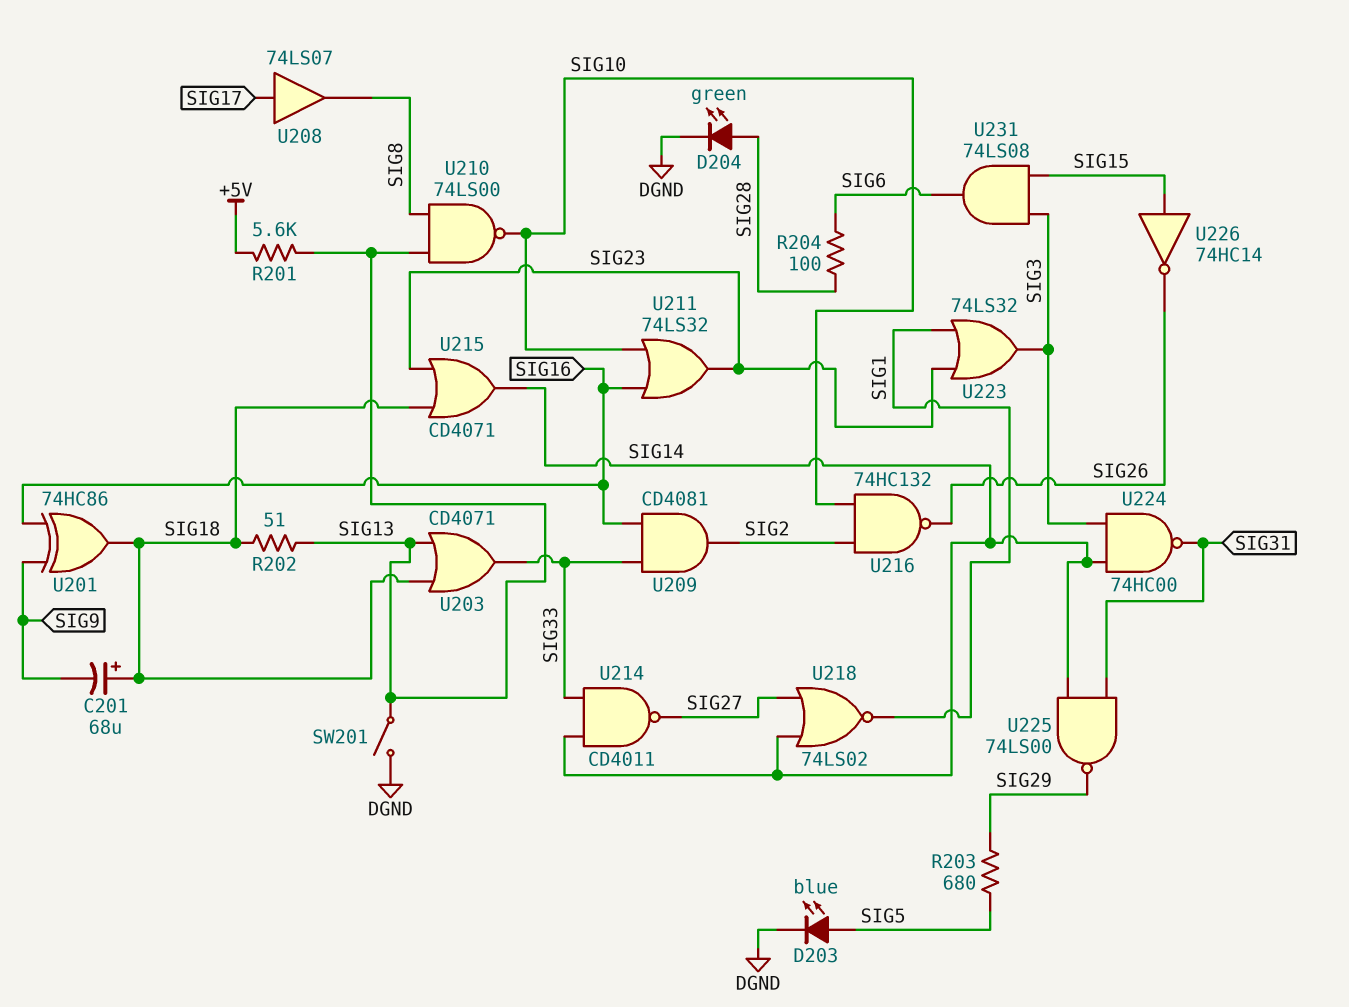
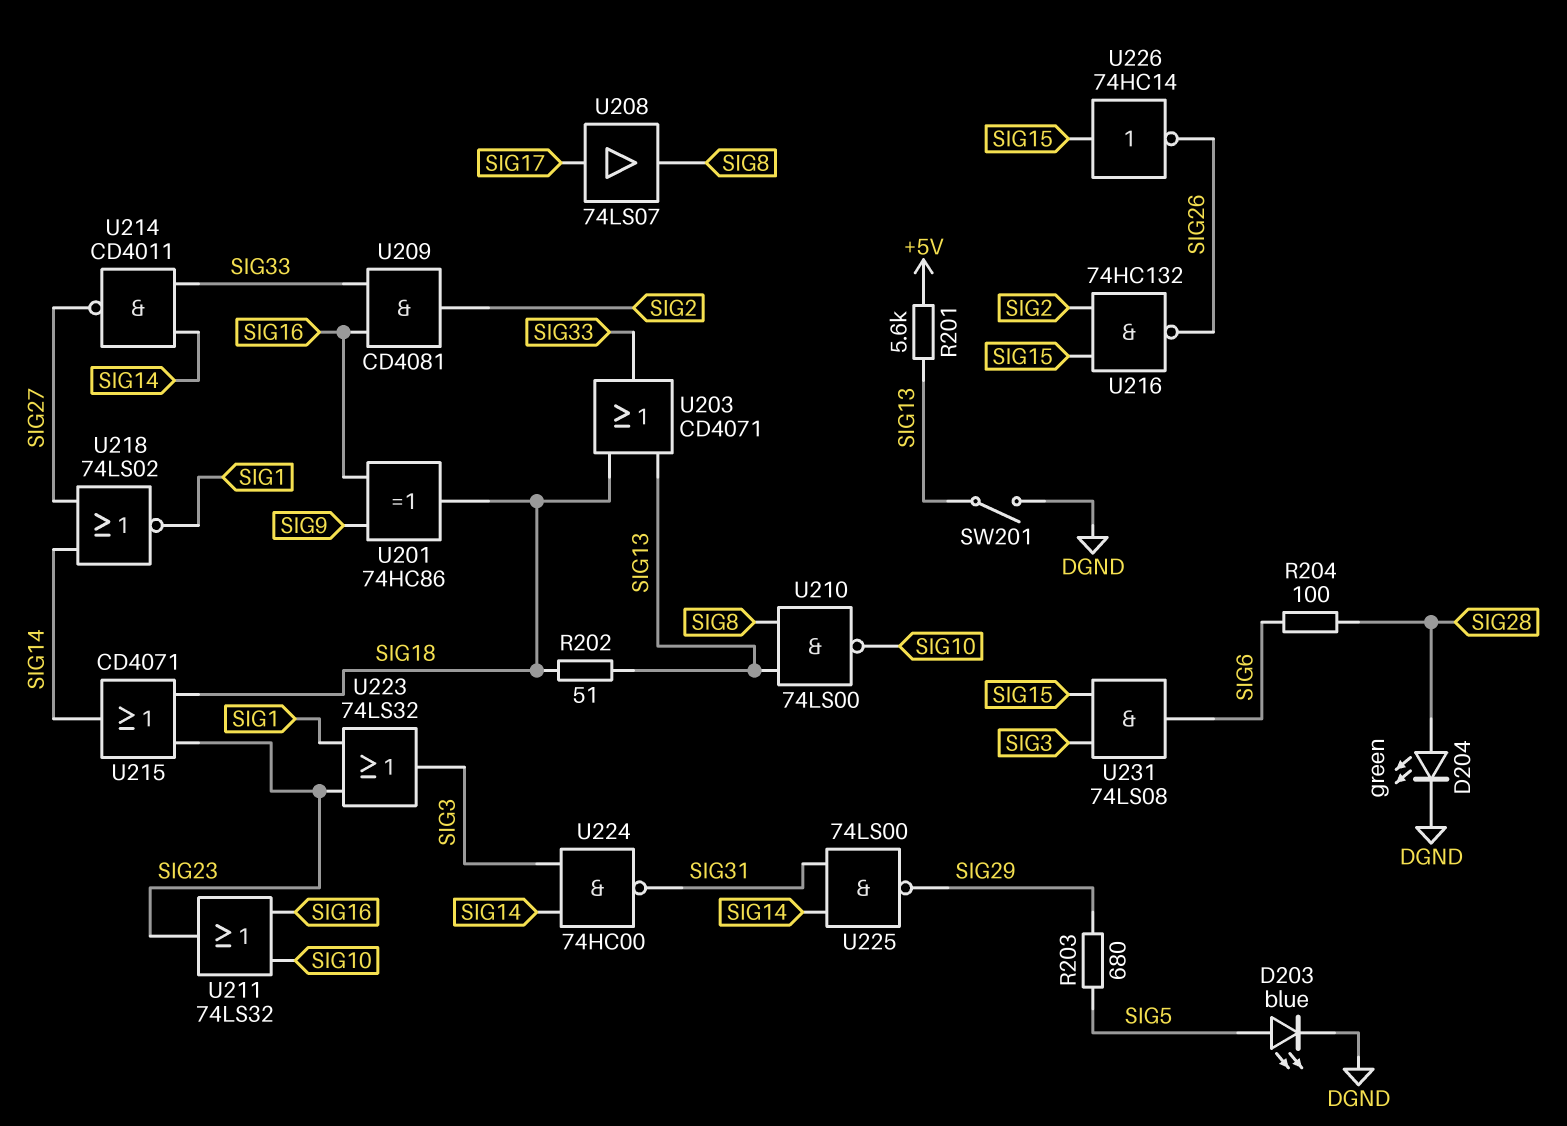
C201: 68uF (plus SIG18, minus SIG9) -> none
U216: NAND 74HC132 (in SIG2, in SIG10, out SIG26) -> NAND 74HC132 (in SIG2, in SIG15, out SIG26)

